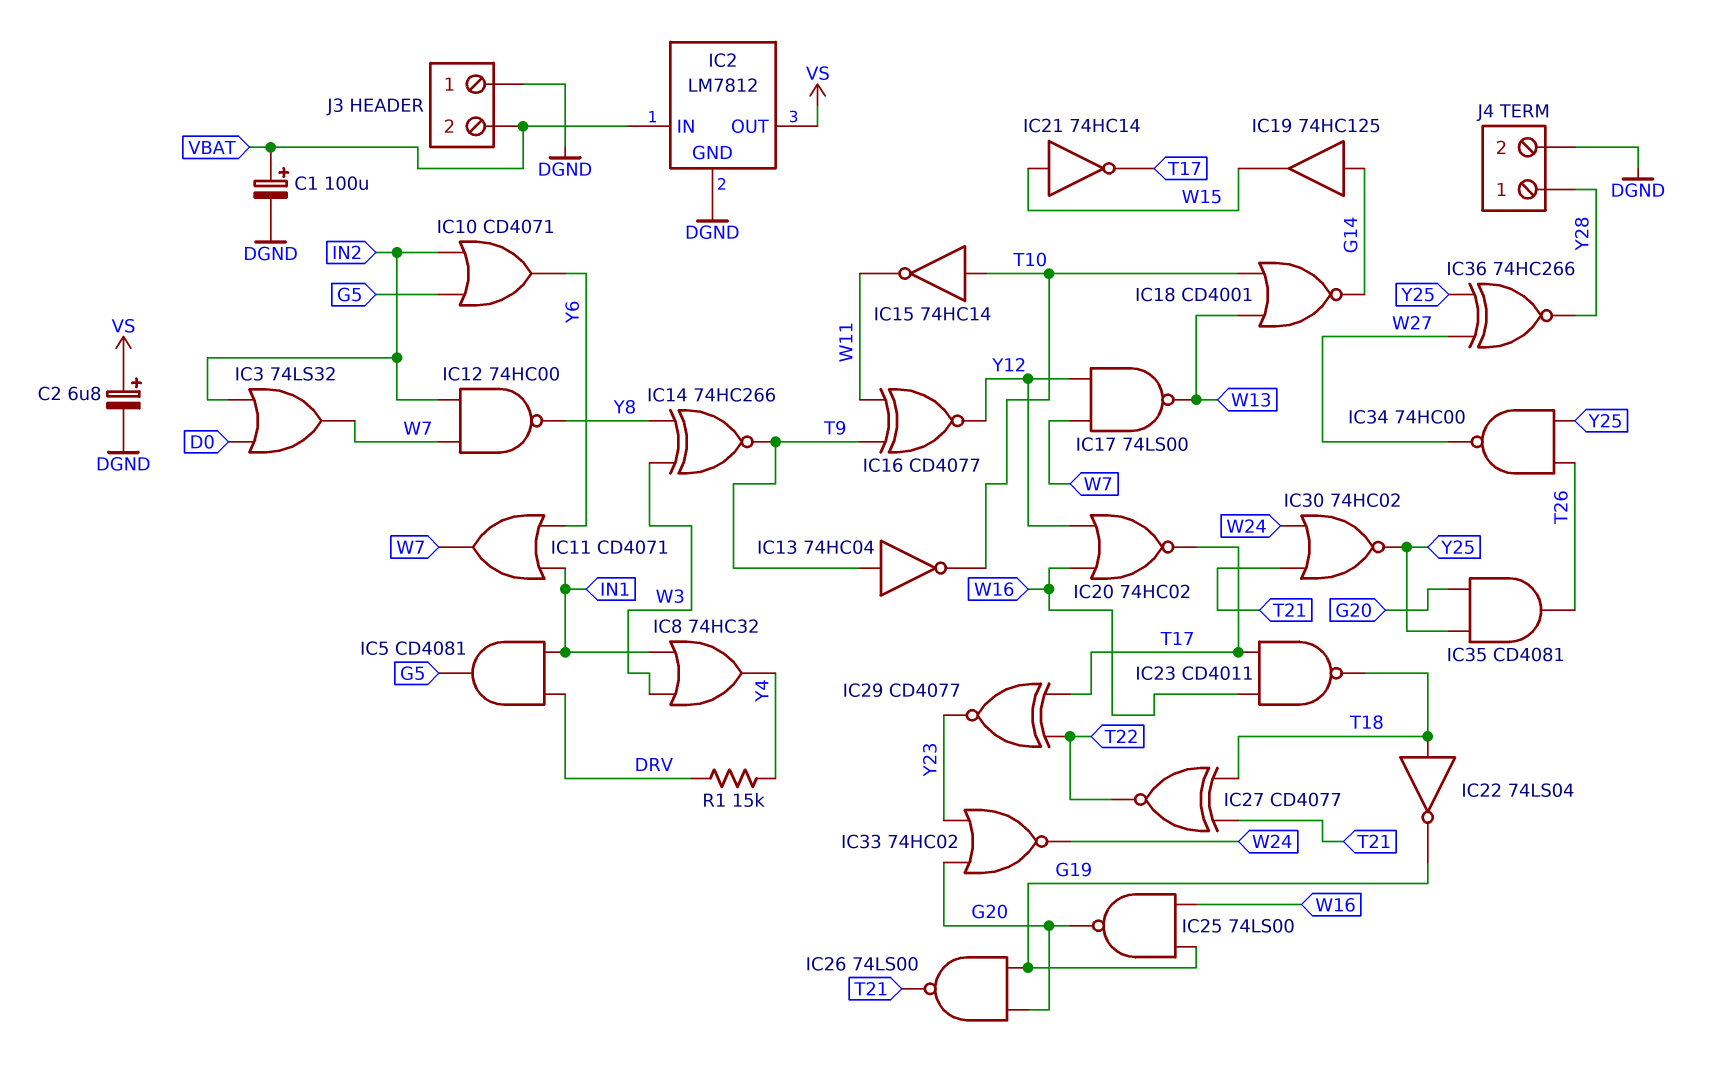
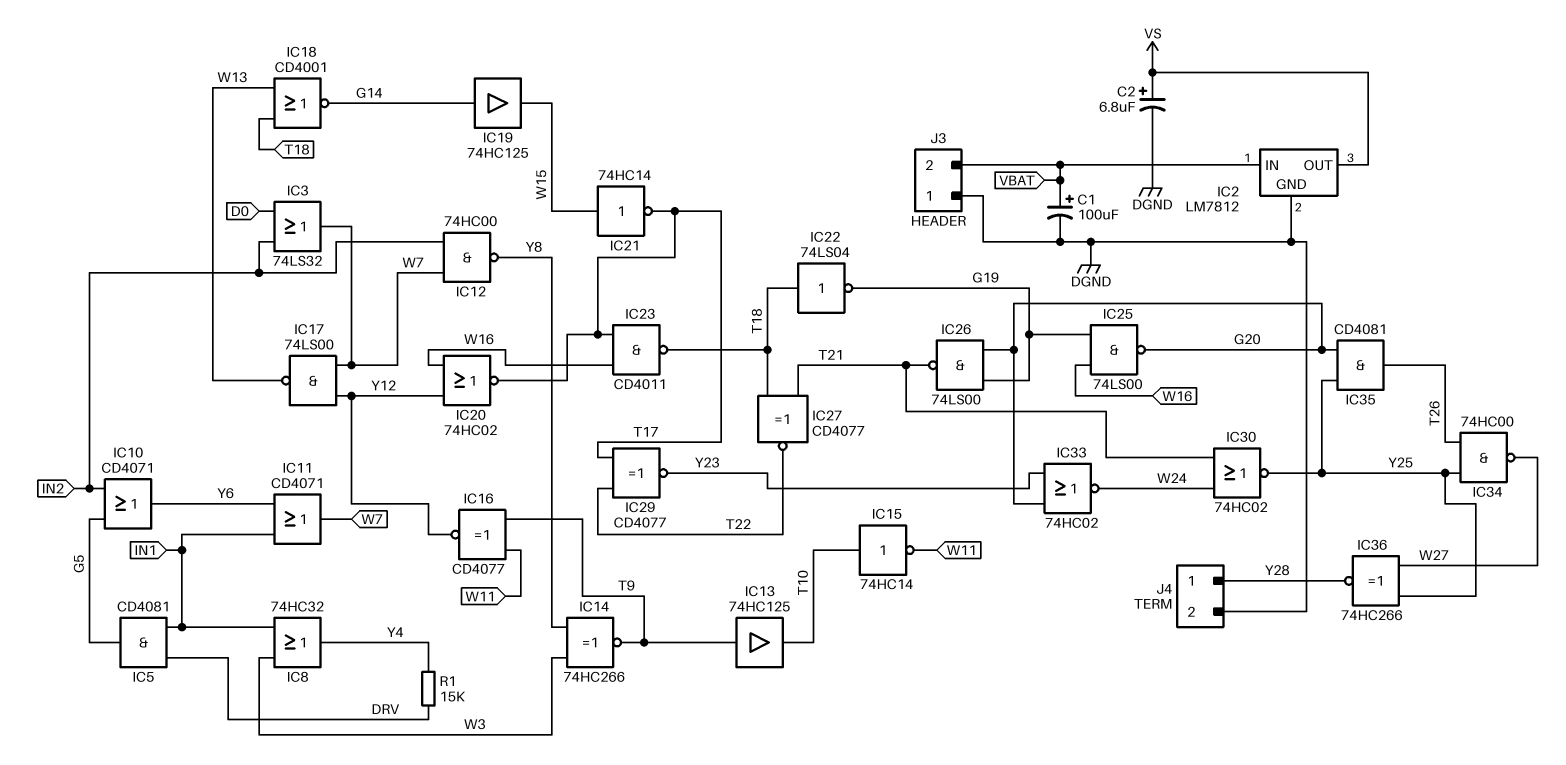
IC13: NOT 74HC04 (in T9, out T10) -> buffer 74HC125 (in T9, out T10)
IC18: NOR CD4001 (in T10, in W13, out G14) -> NOR CD4001 (in T18, in W13, out G14)

